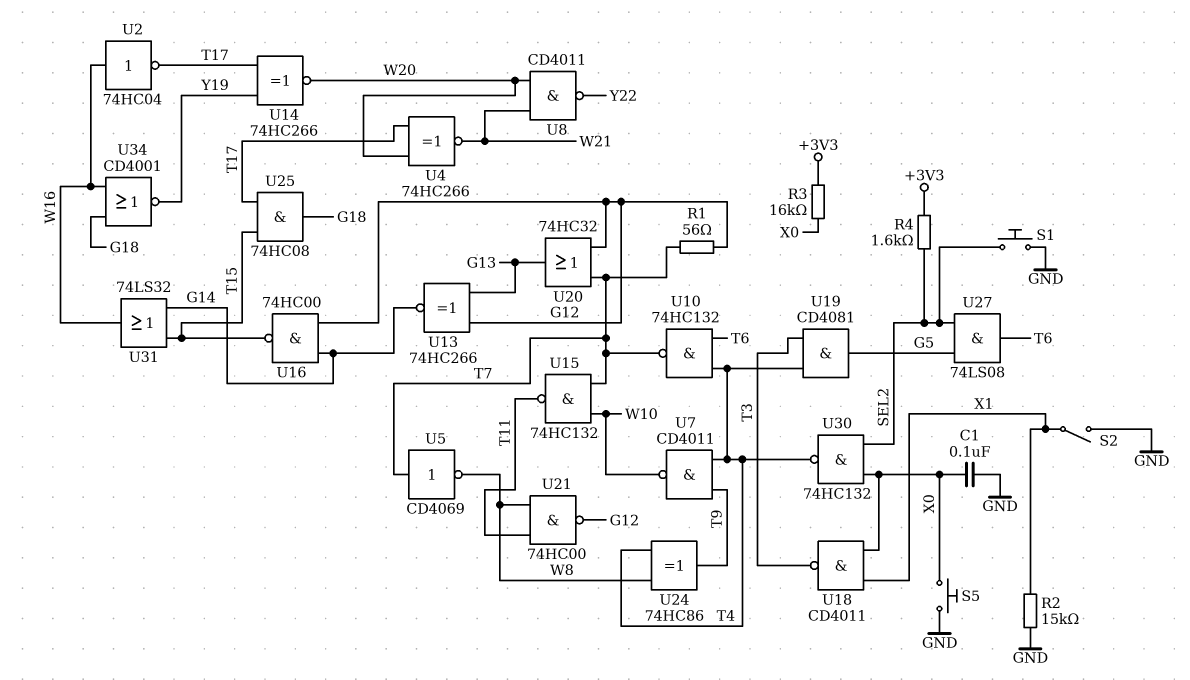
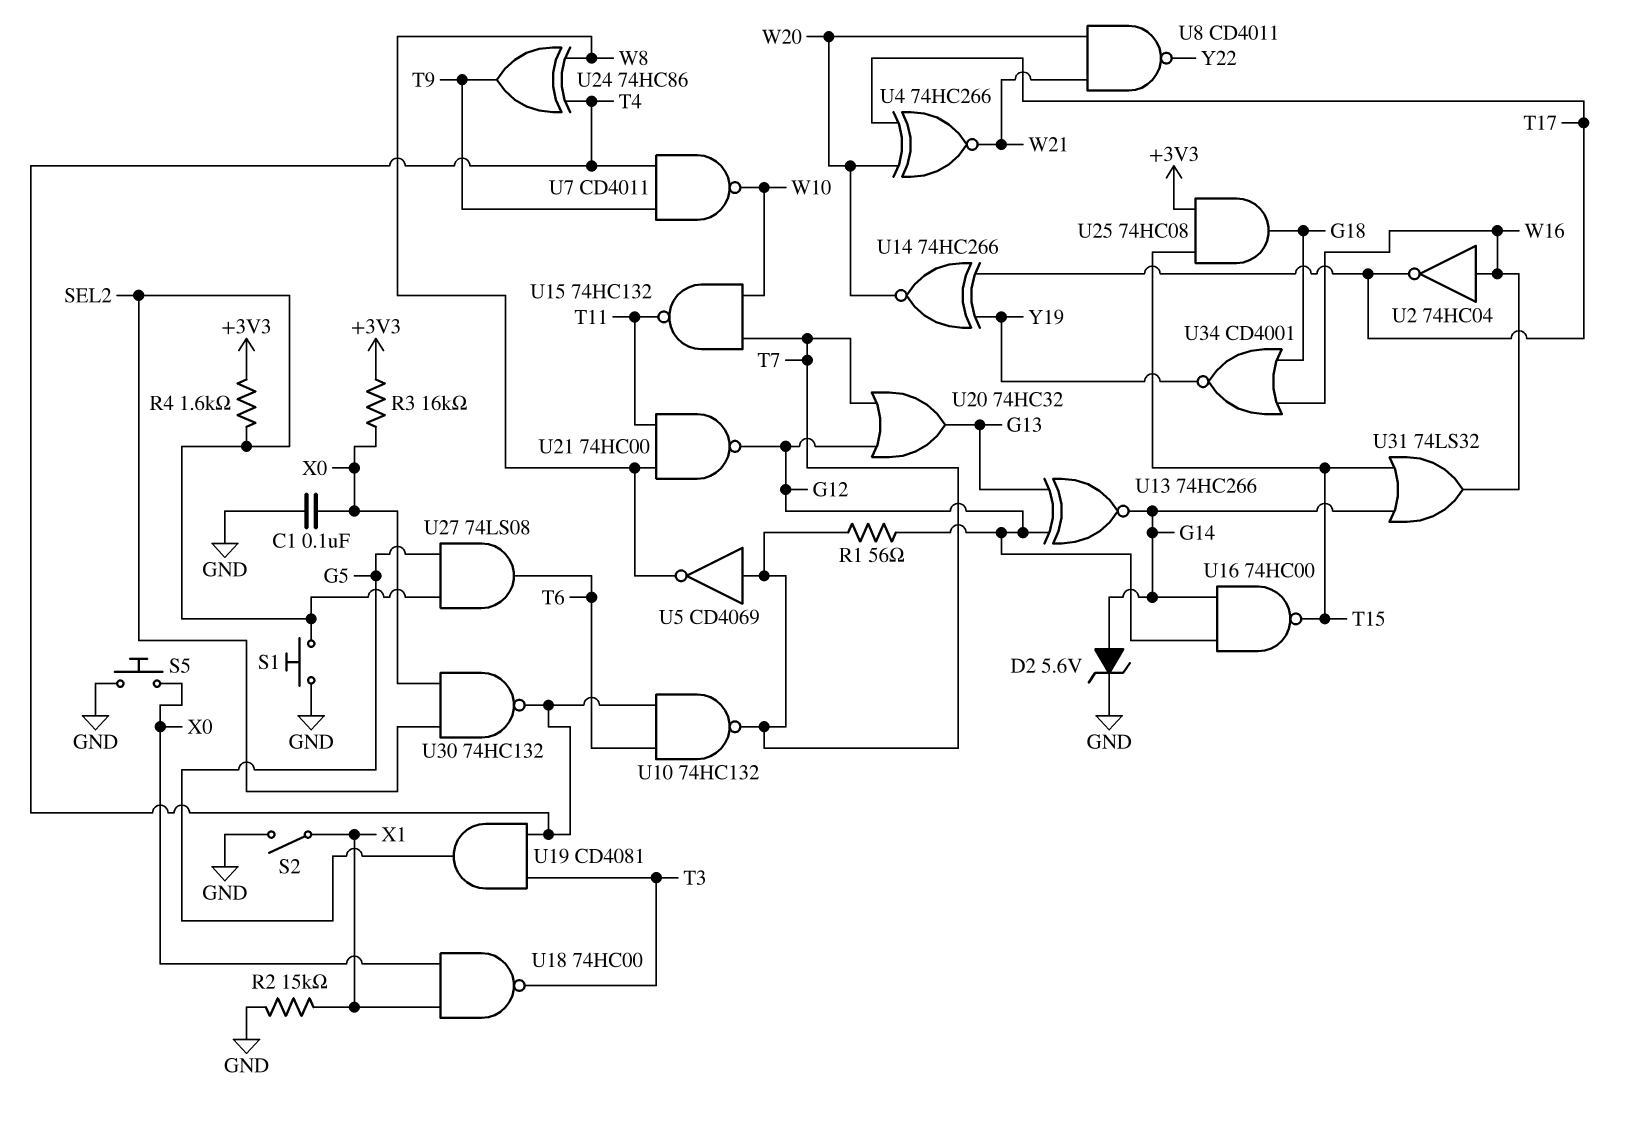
D2: none -> zener 5.6V (A G14, K GND)
U18: NAND CD4011 (in X0, in X1, out T3) -> NAND 74HC00 (in X0, in X1, out T3)
U25: AND 74HC08 (in T15, in T17, out G18) -> AND 74HC08 (in +3V3, in T15, out G18)

